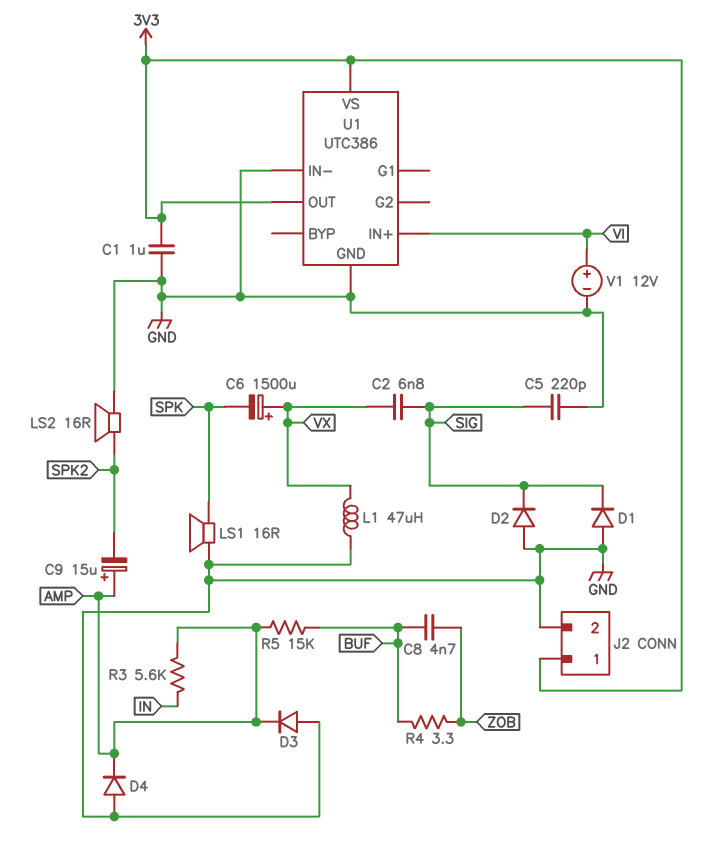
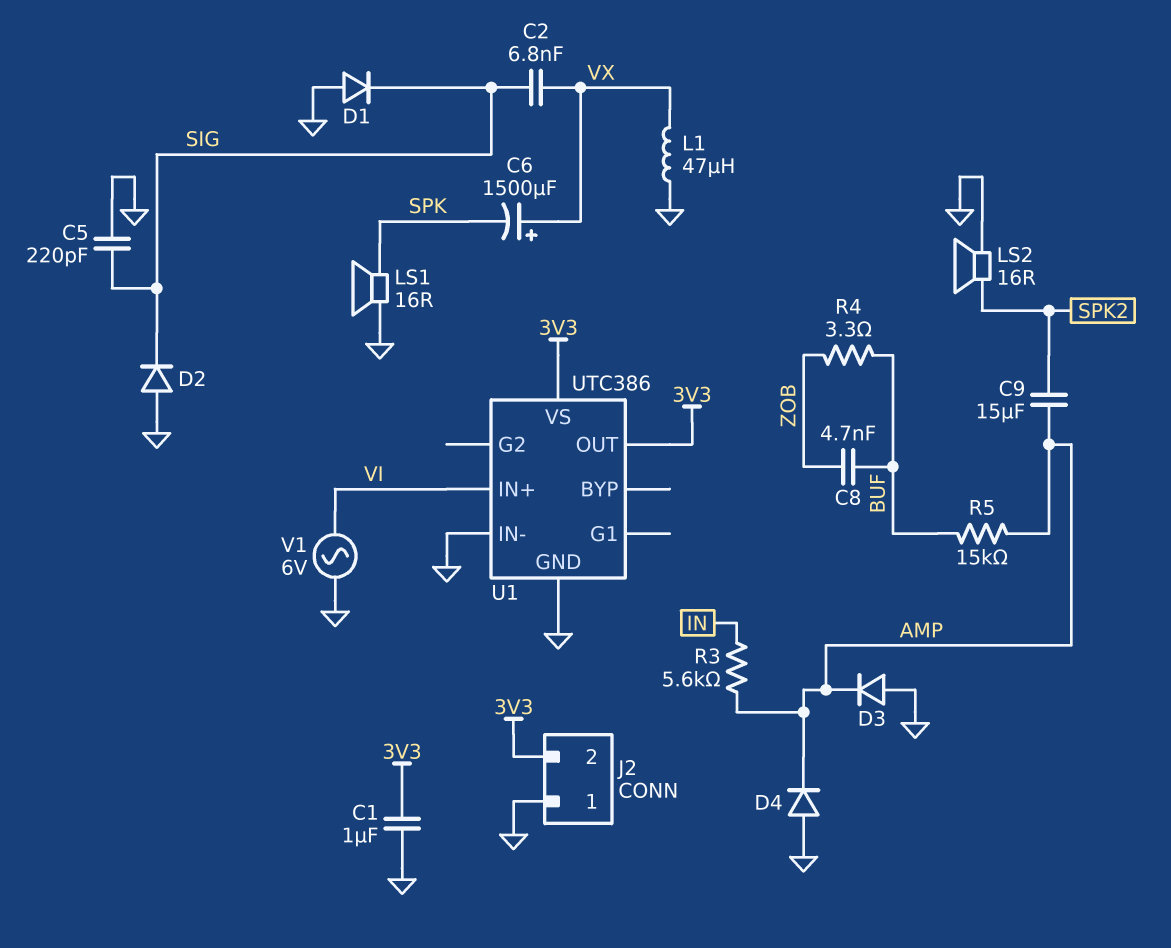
C9: 15uF (plus AMP, minus SPK2) -> 15uF (AMP, SPK2)
J2 pin 1: 3V3 -> GND
J2 pin 2: GND -> 3V3
V1: 12V (plus VI, minus GND) -> AC 6V (GND, VI)

